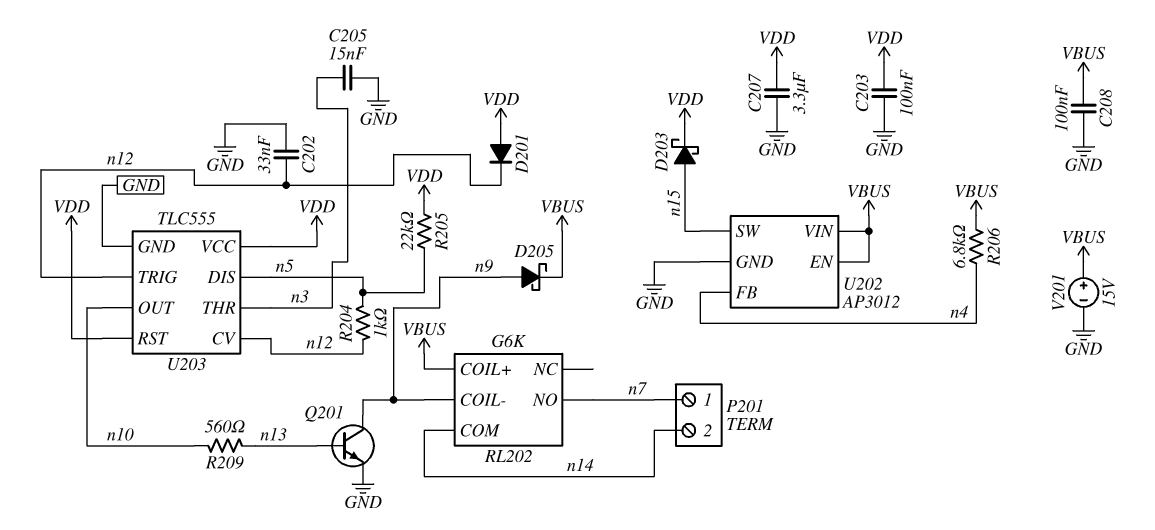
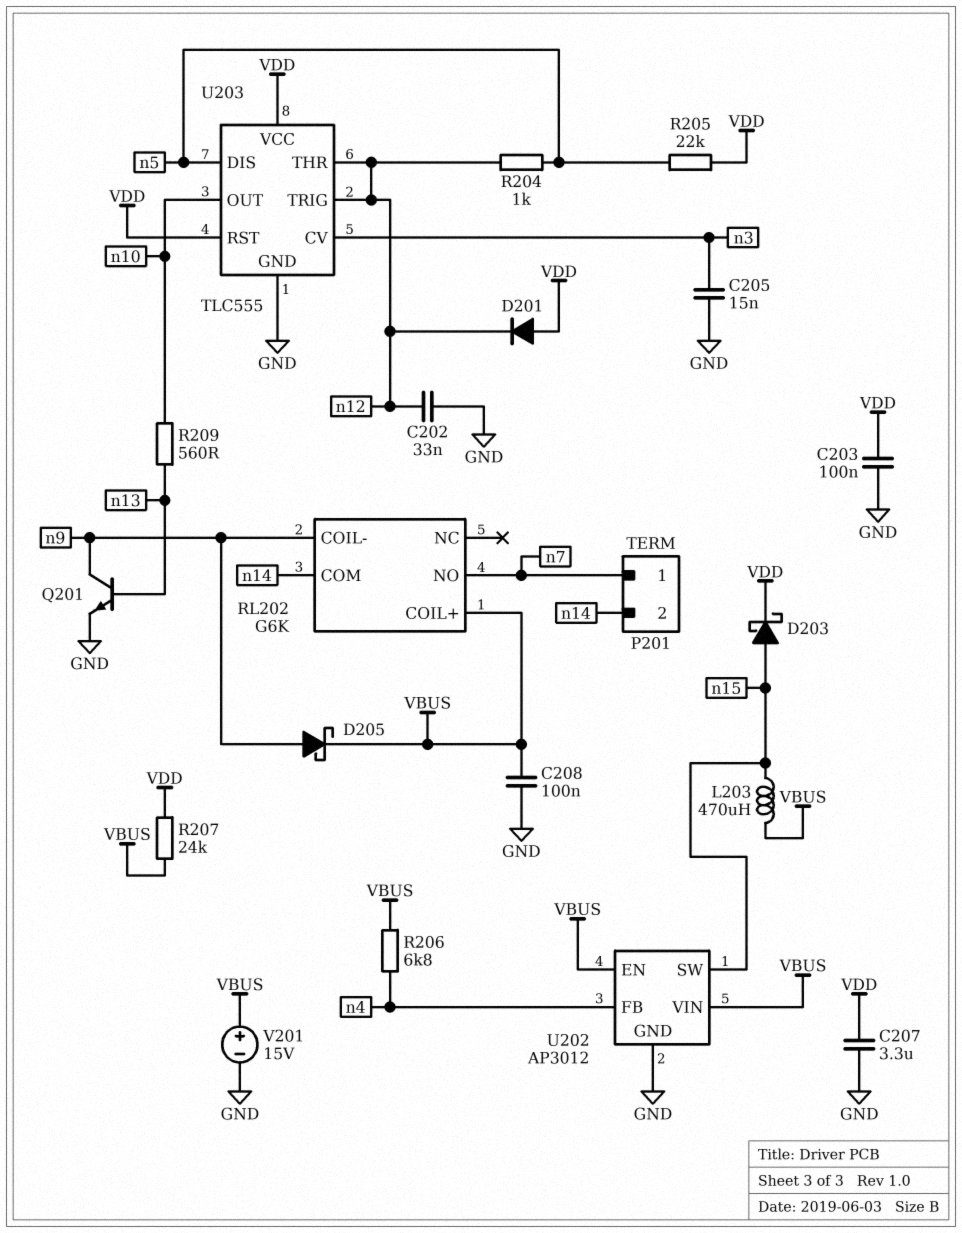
L203: none -> 470uH (VBUS, n15)
R207: none -> 24k (VBUS, VDD)
U203 pin CV: n12 -> n3
U203 pin THR: n3 -> n12

